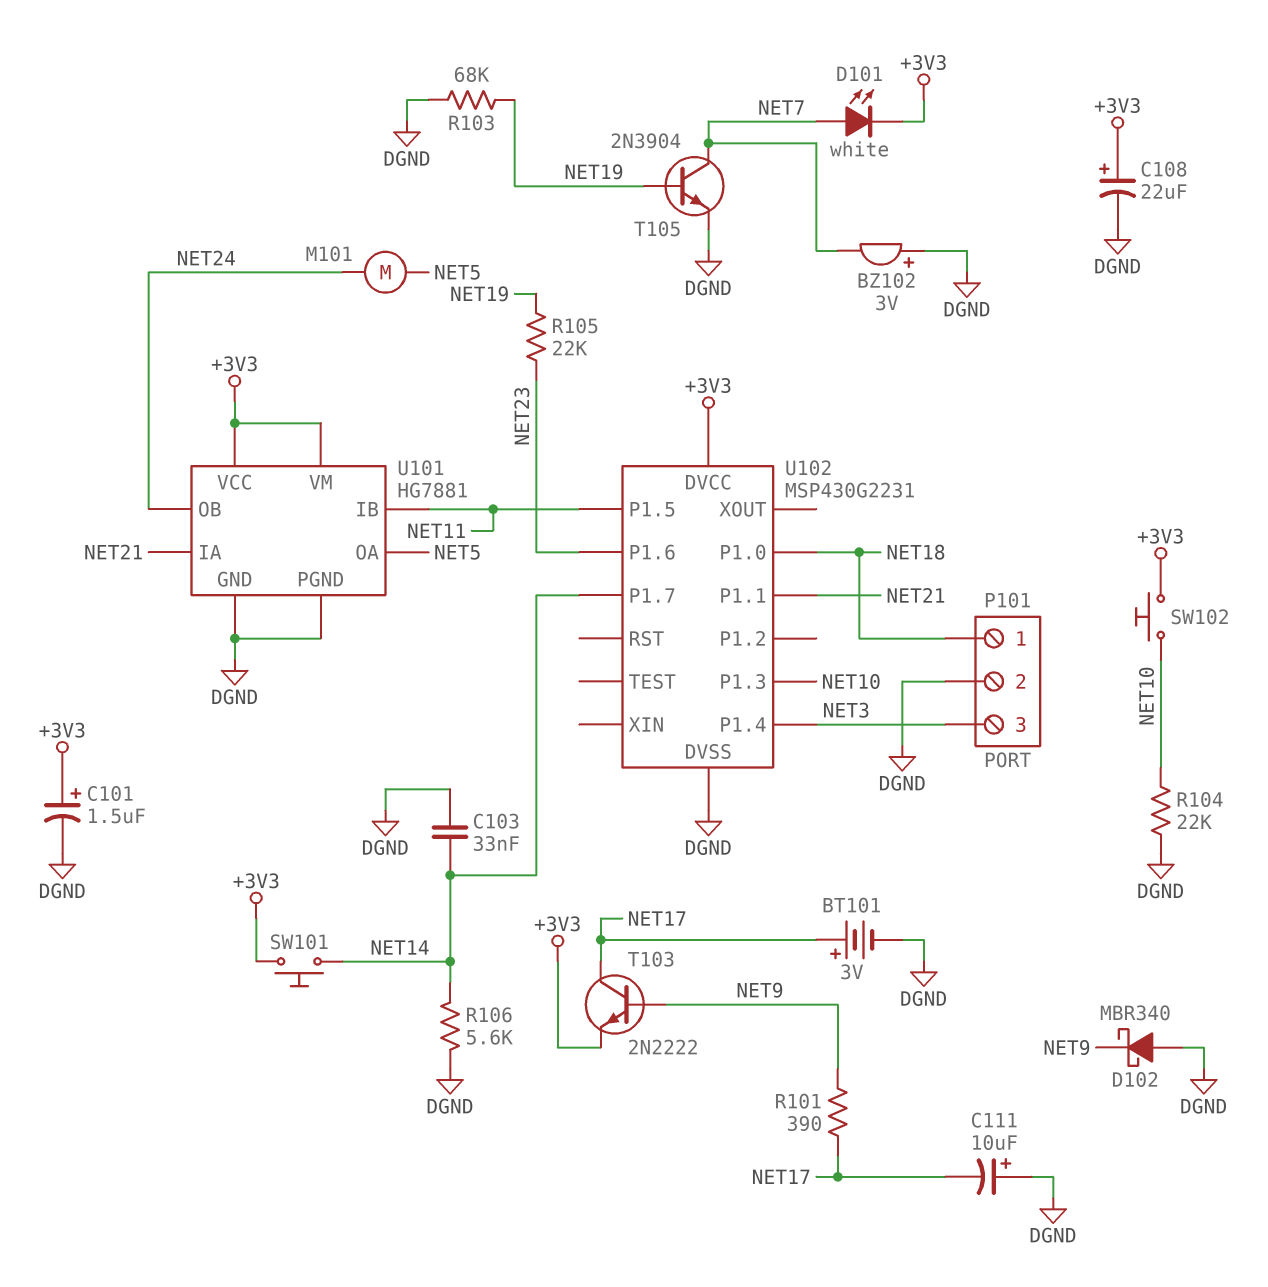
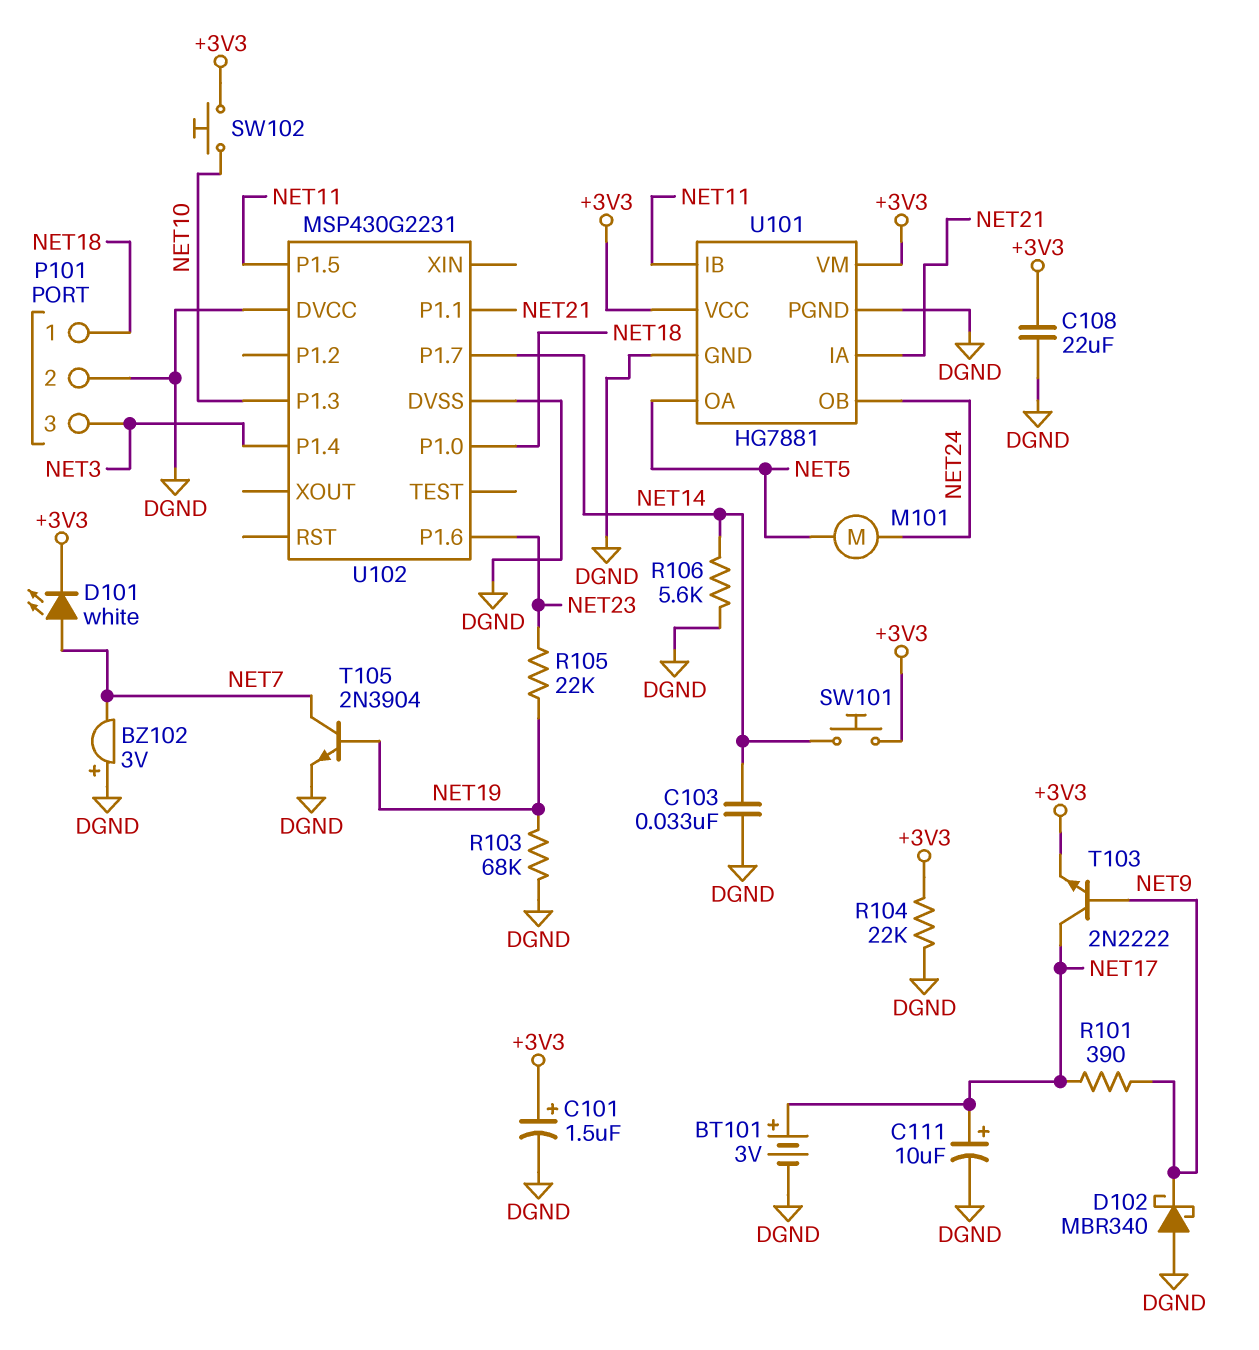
C108: 22uF (plus +3V3, minus DGND) -> 22uF (+3V3, DGND)
C111: 10uF (plus DGND, minus NET17) -> 10uF (plus NET17, minus DGND)
R104: 22k (DGND, NET10) -> 22k (+3V3, DGND)
U102 pin DVCC: +3V3 -> DGND

